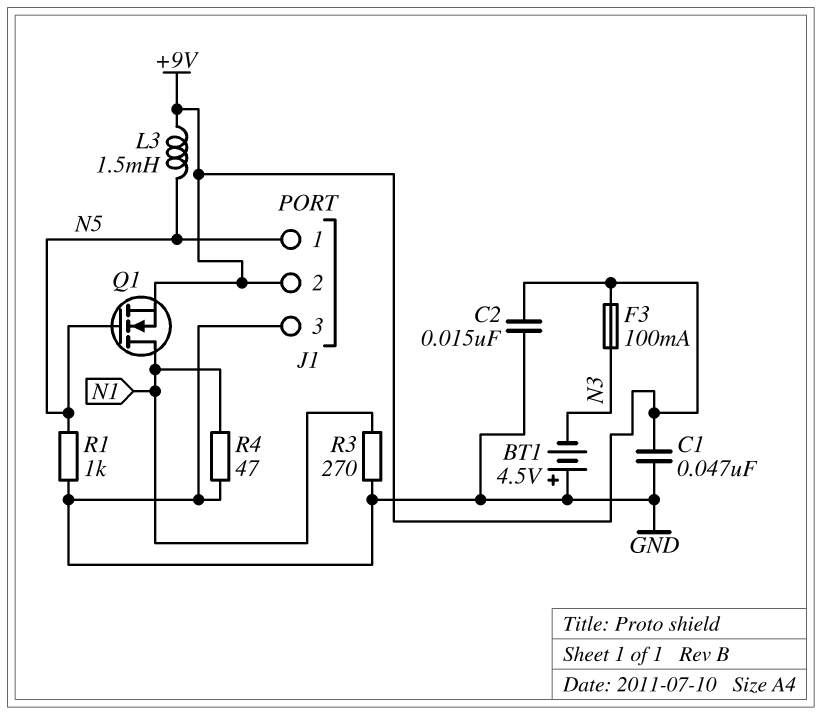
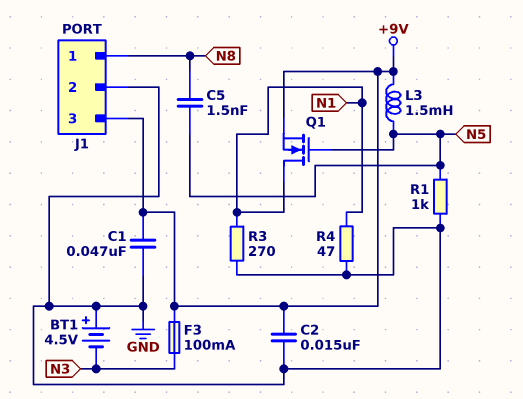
C5: none -> 1.5nF (N5, N8)
J1 pin 1: N5 -> N8
J1 pin 2: +9V -> GND
J1 pin 3: GND -> +9V

